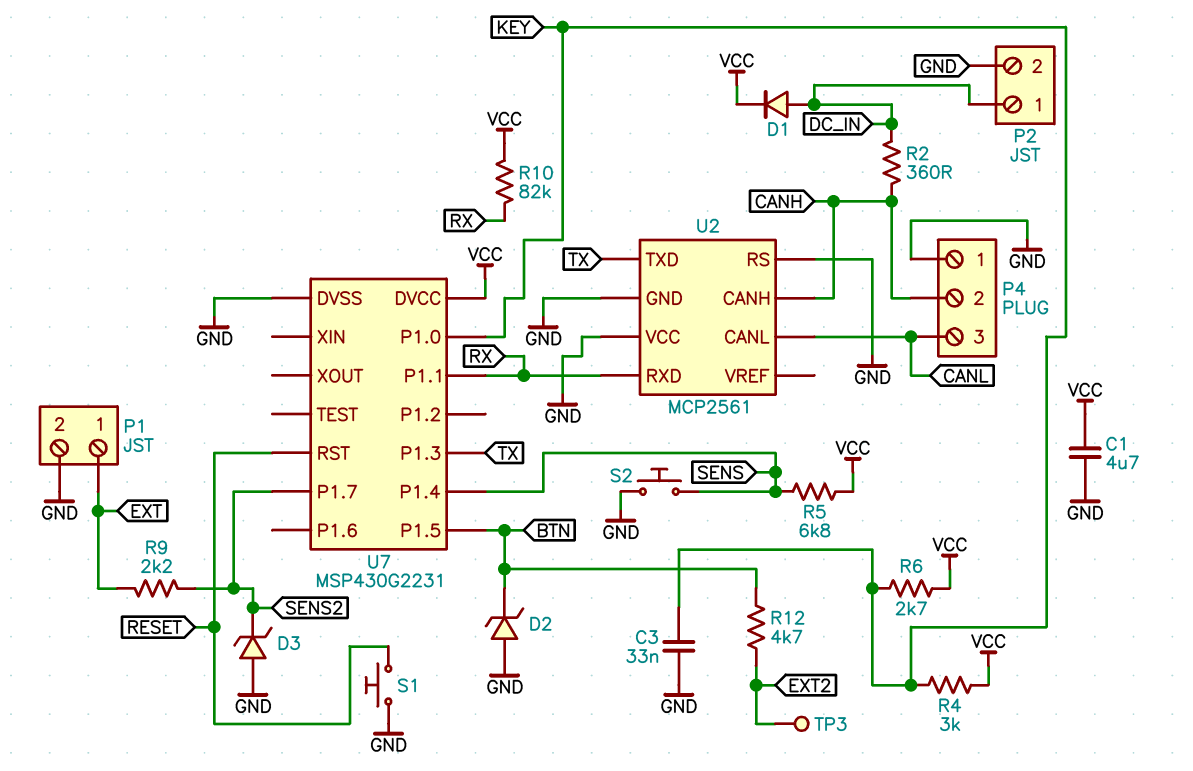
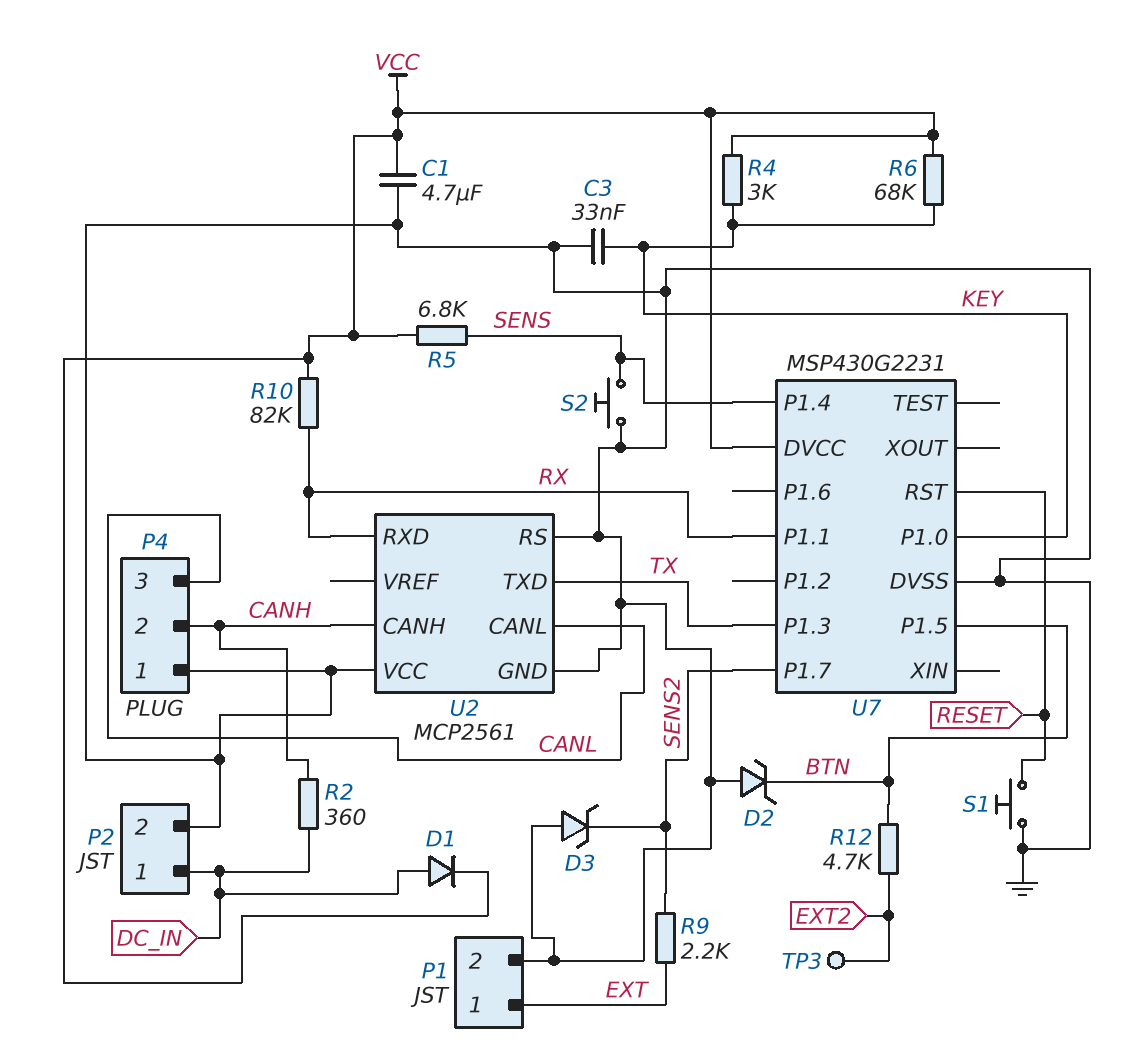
R6: 2.7k (KEY, VCC) -> 68k (KEY, VCC)

